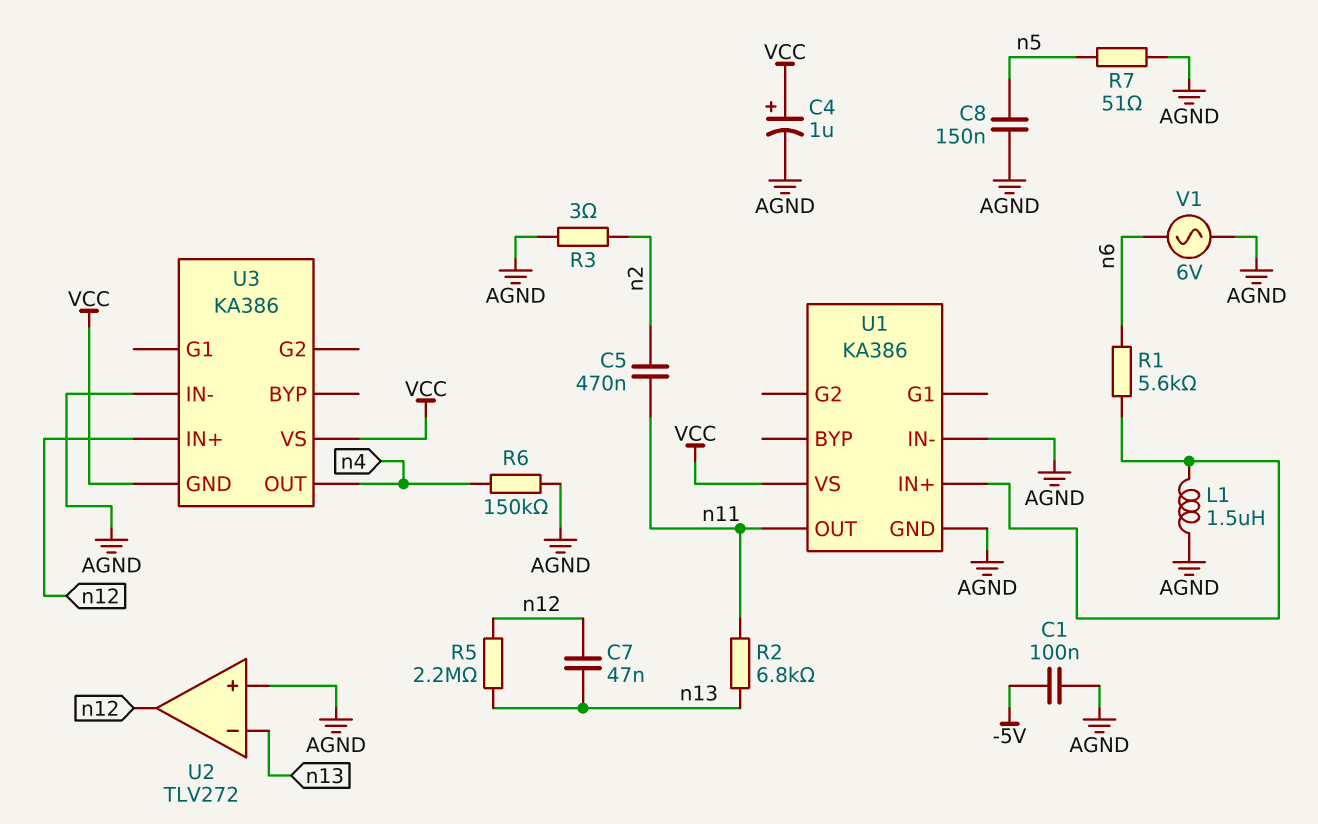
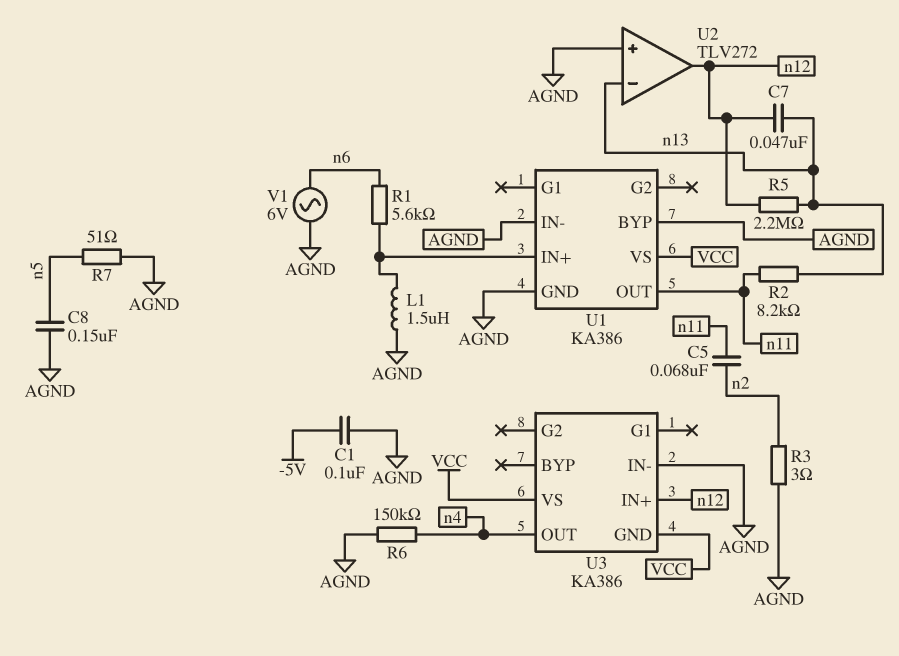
C4: 1uF (plus VCC, minus AGND) -> none
C5: 470nF (n2, n11) -> 68nF (n2, n11)
R2: 6.8k (n11, n13) -> 8.2k (n11, n13)
U1 pin BYP: none -> AGND

